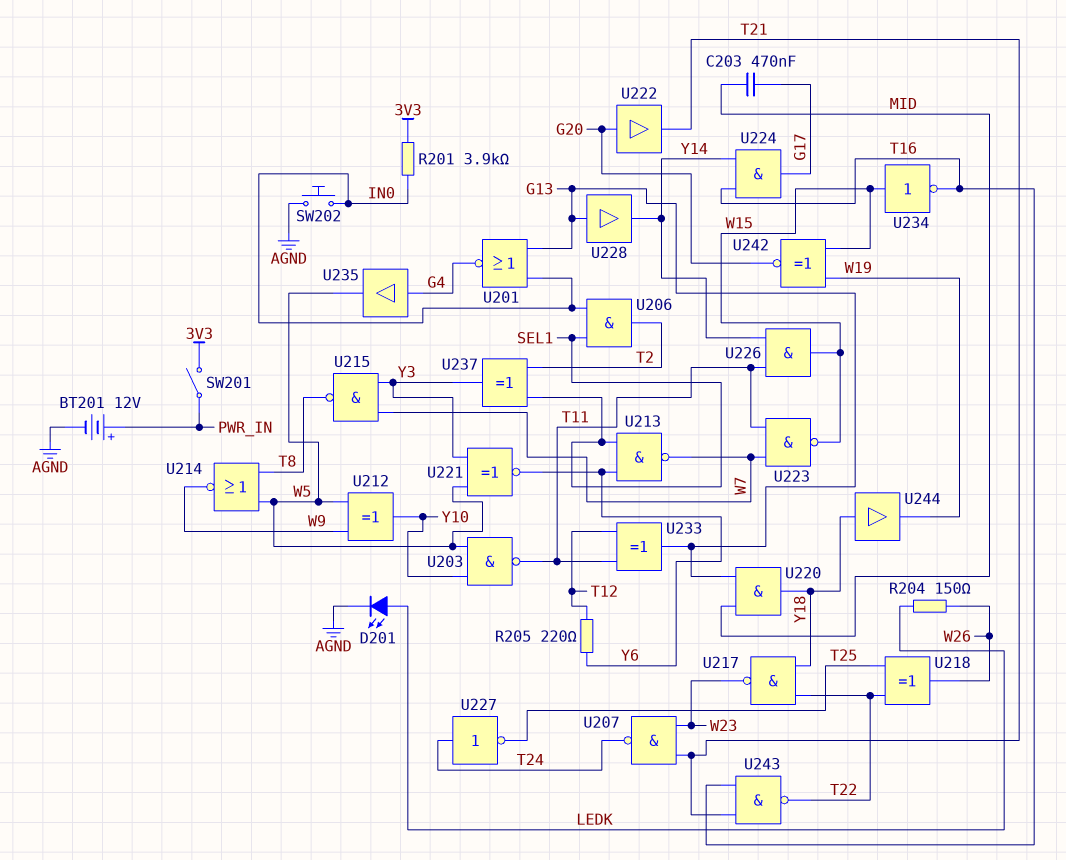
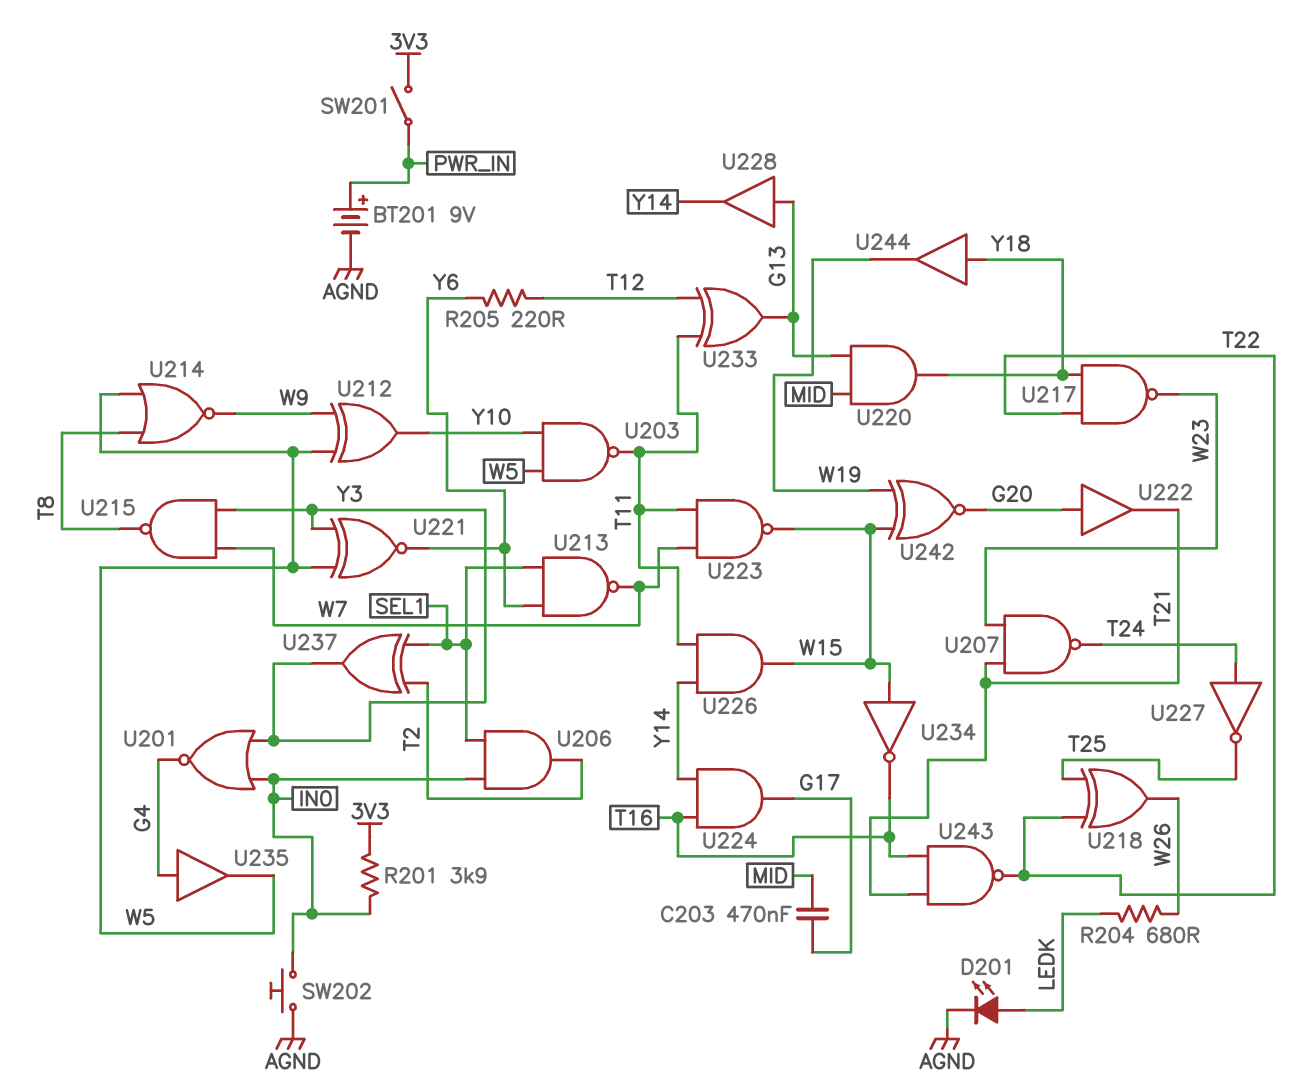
BT201: 12V (plus PWR_IN, minus AGND) -> 9V (plus PWR_IN, minus AGND)
R204: 150 (LEDK, W26) -> 680 (LEDK, W26)
U201: NOR (in G13, in IN0, out G4) -> NOR (in IN0, in Y3, out G4)

